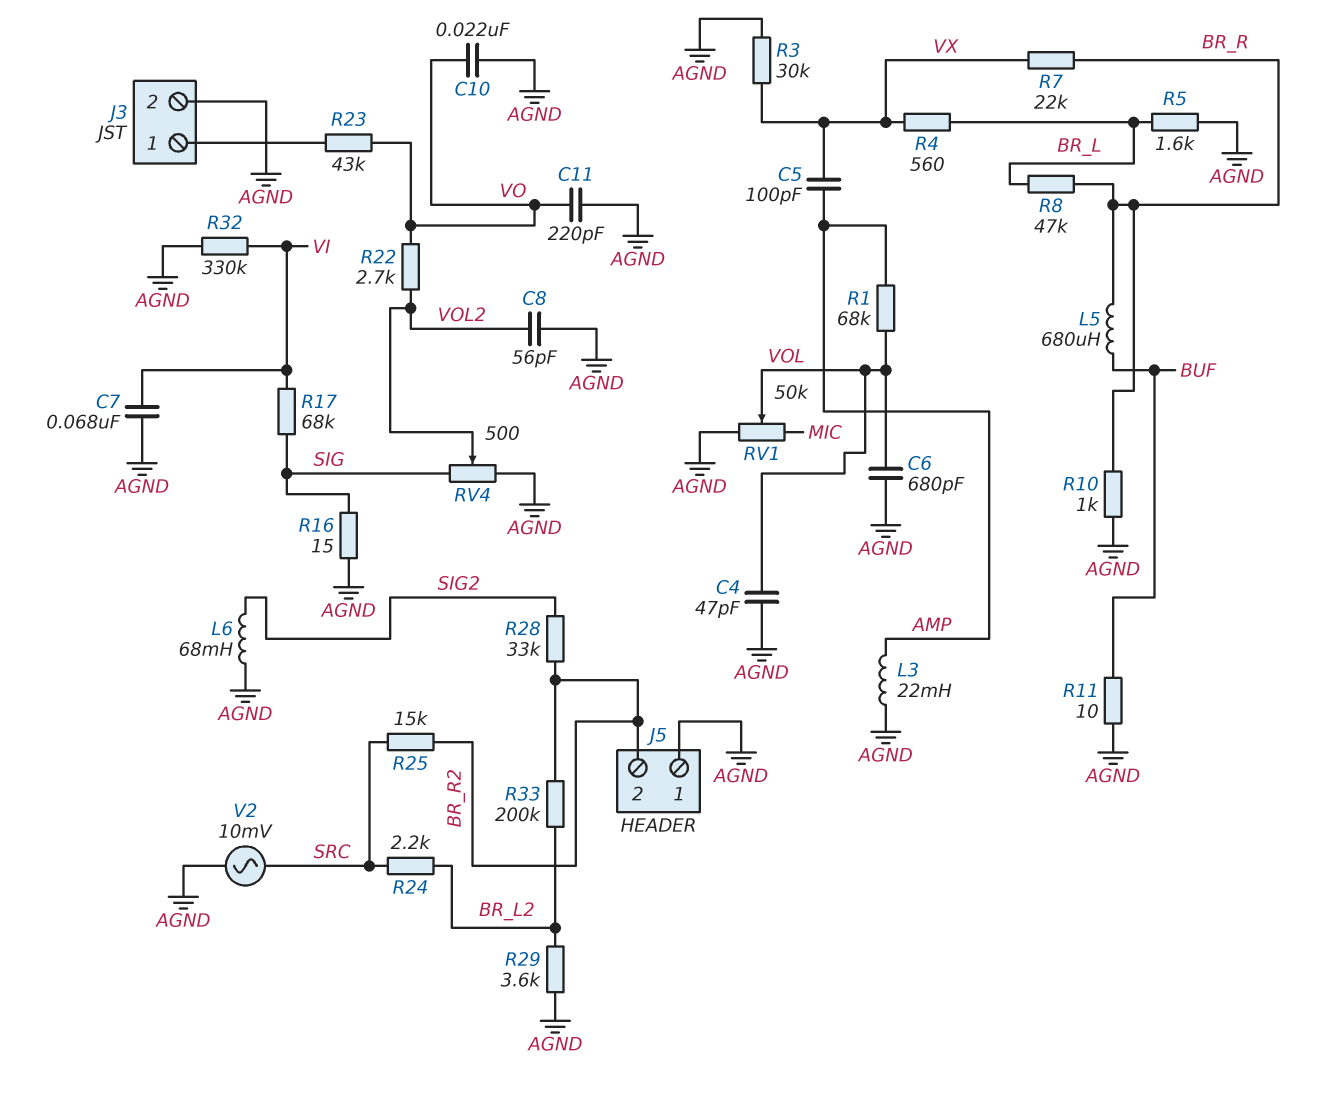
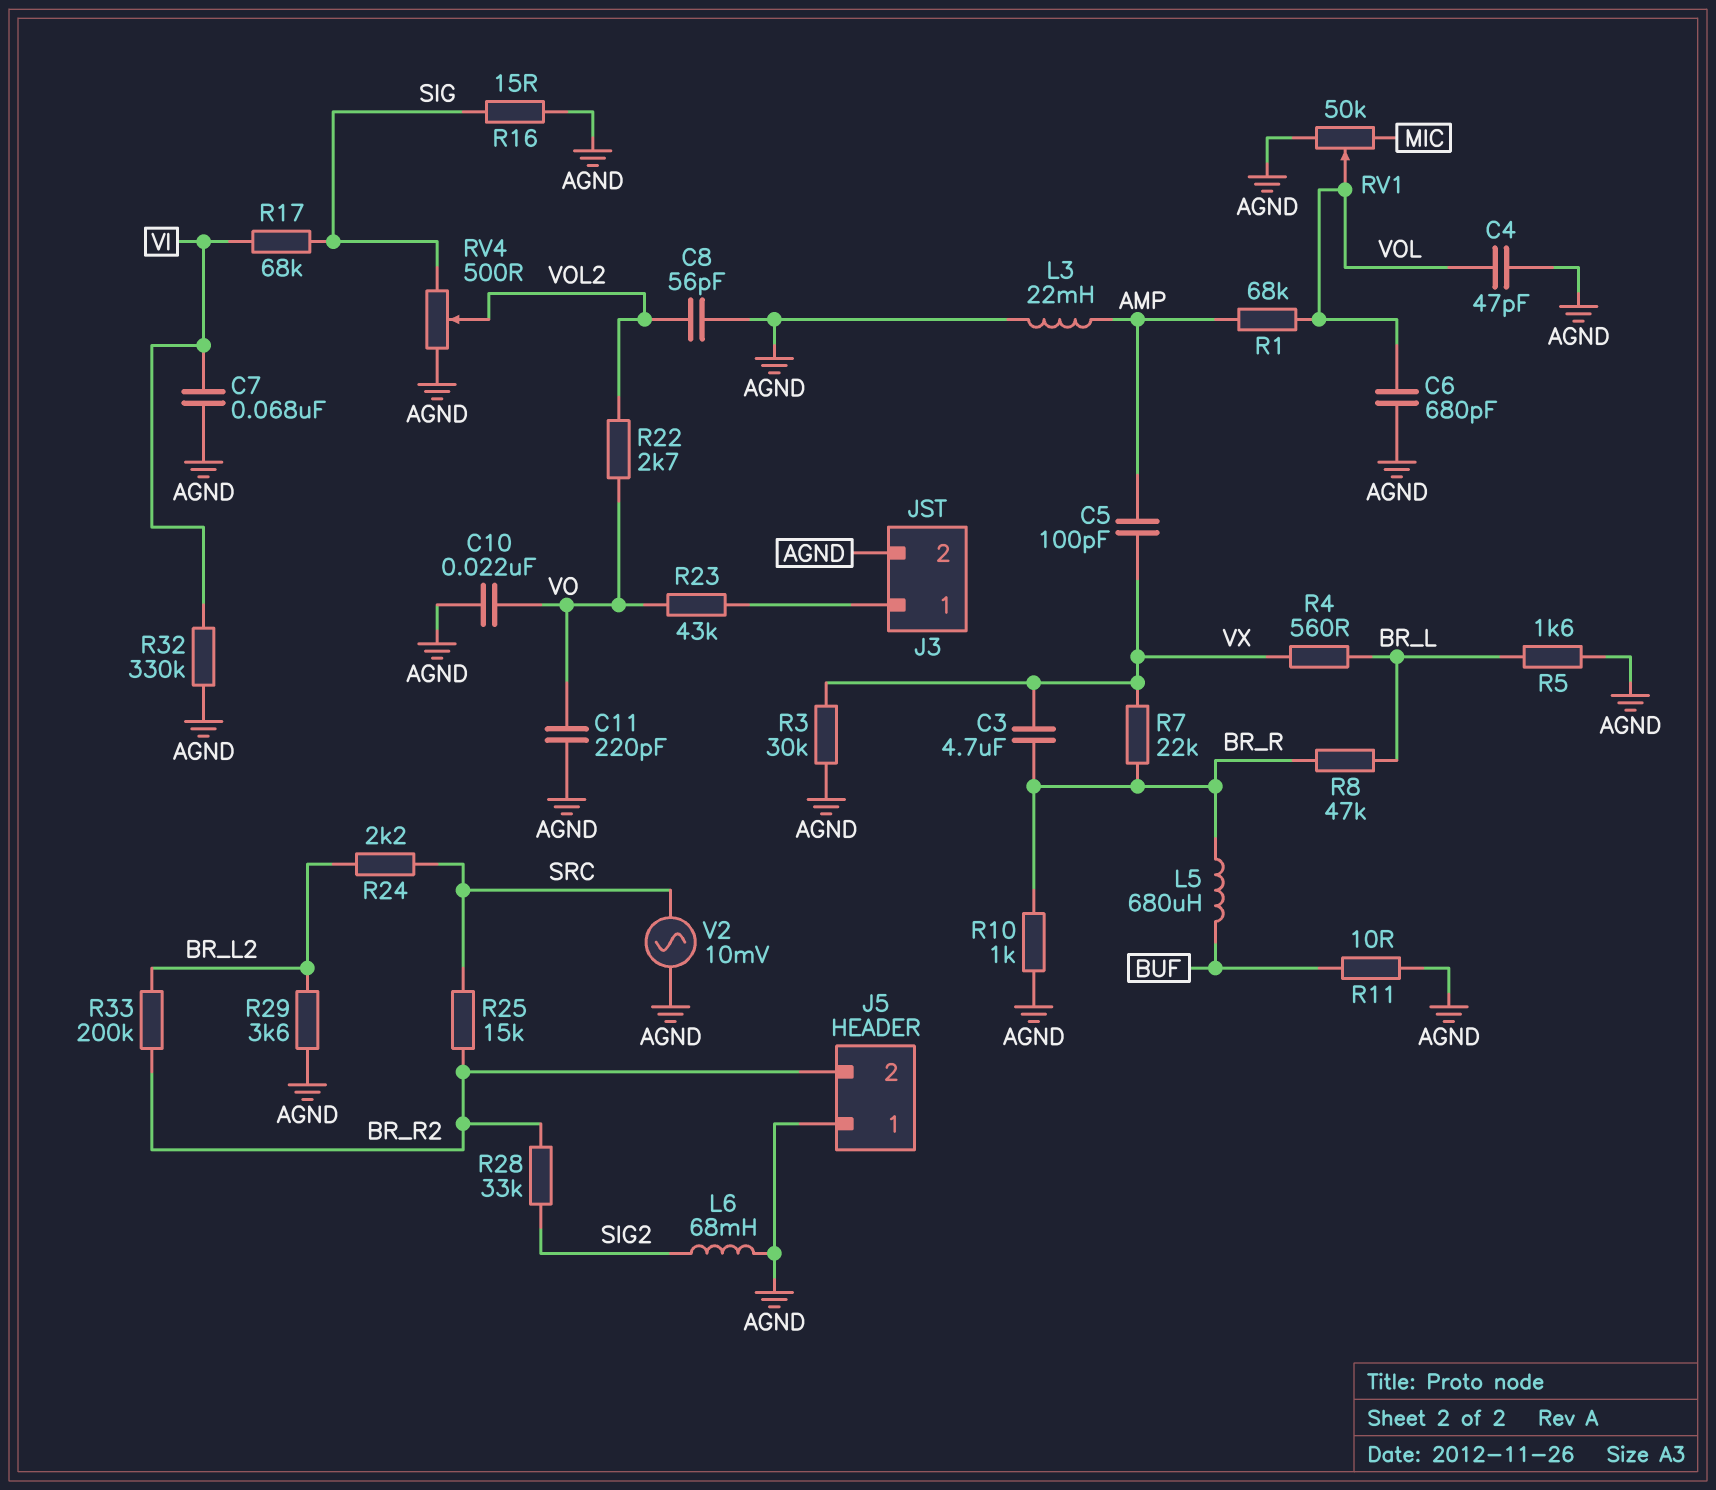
C3: none -> 4.7uF (BR_R, VX)

